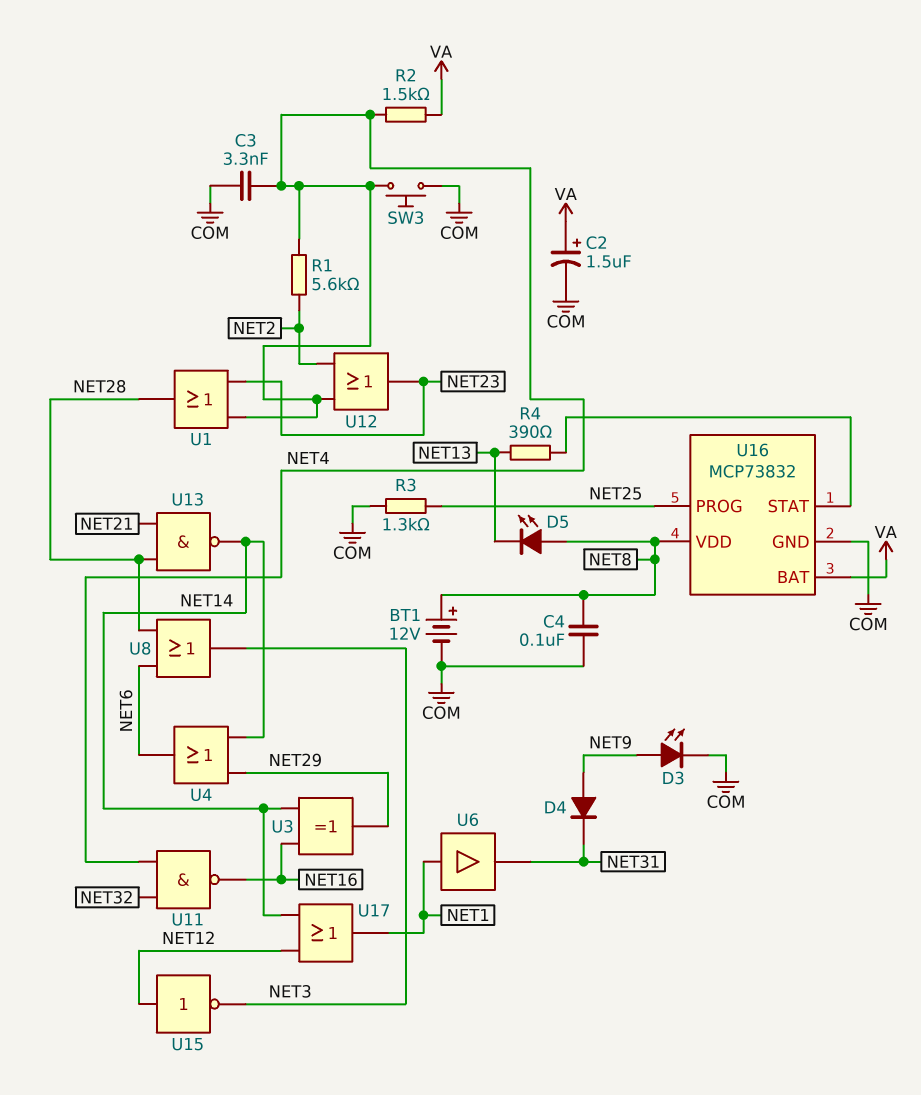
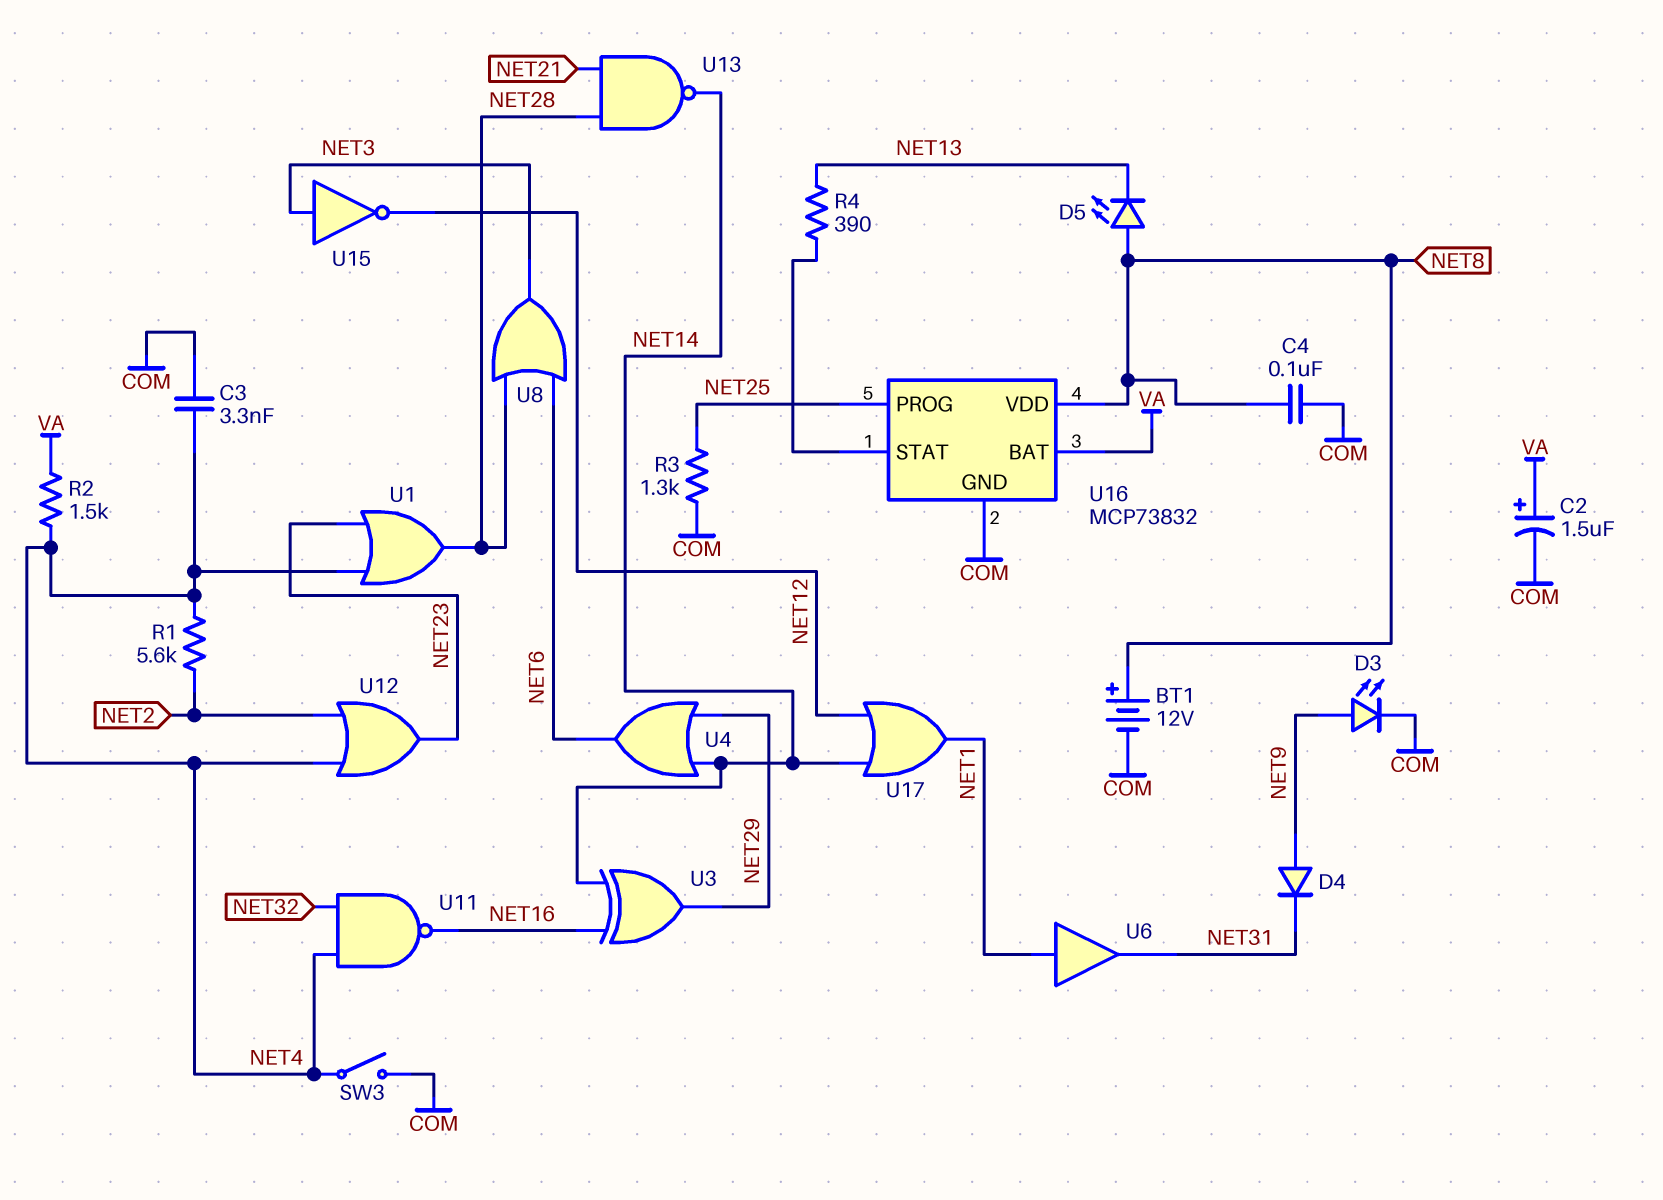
SW3: button (COM, NET4) -> switch (COM, NET4)
U15: NOT (in NET12, out NET3) -> NOT (in NET3, out NET12)

